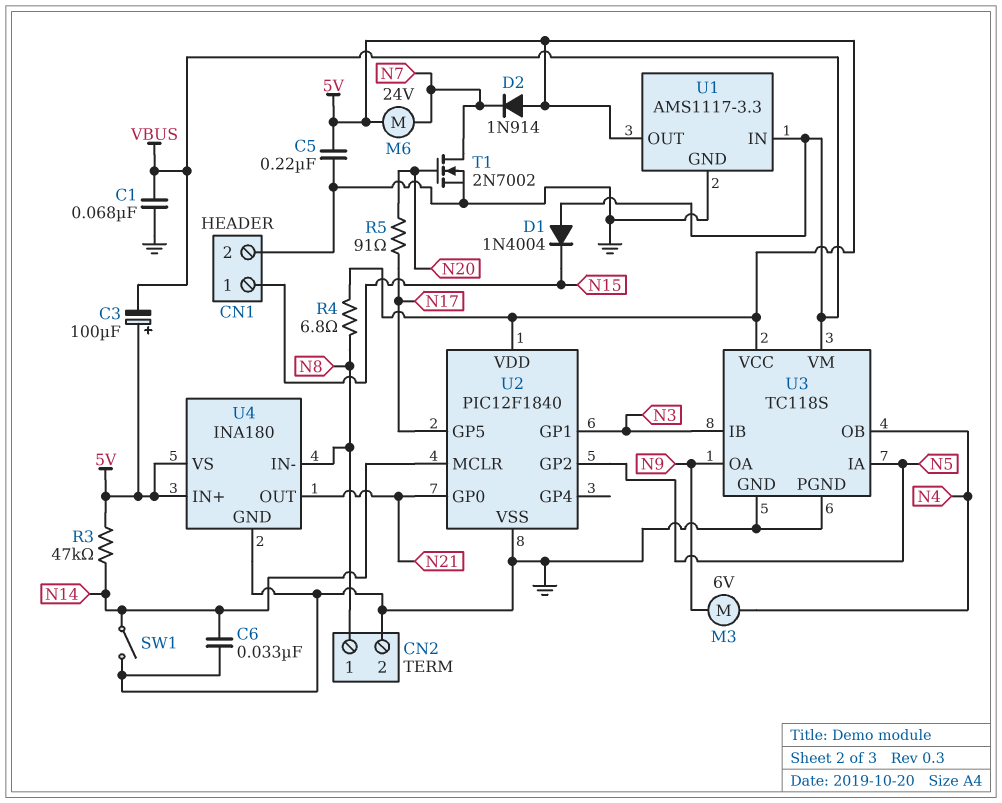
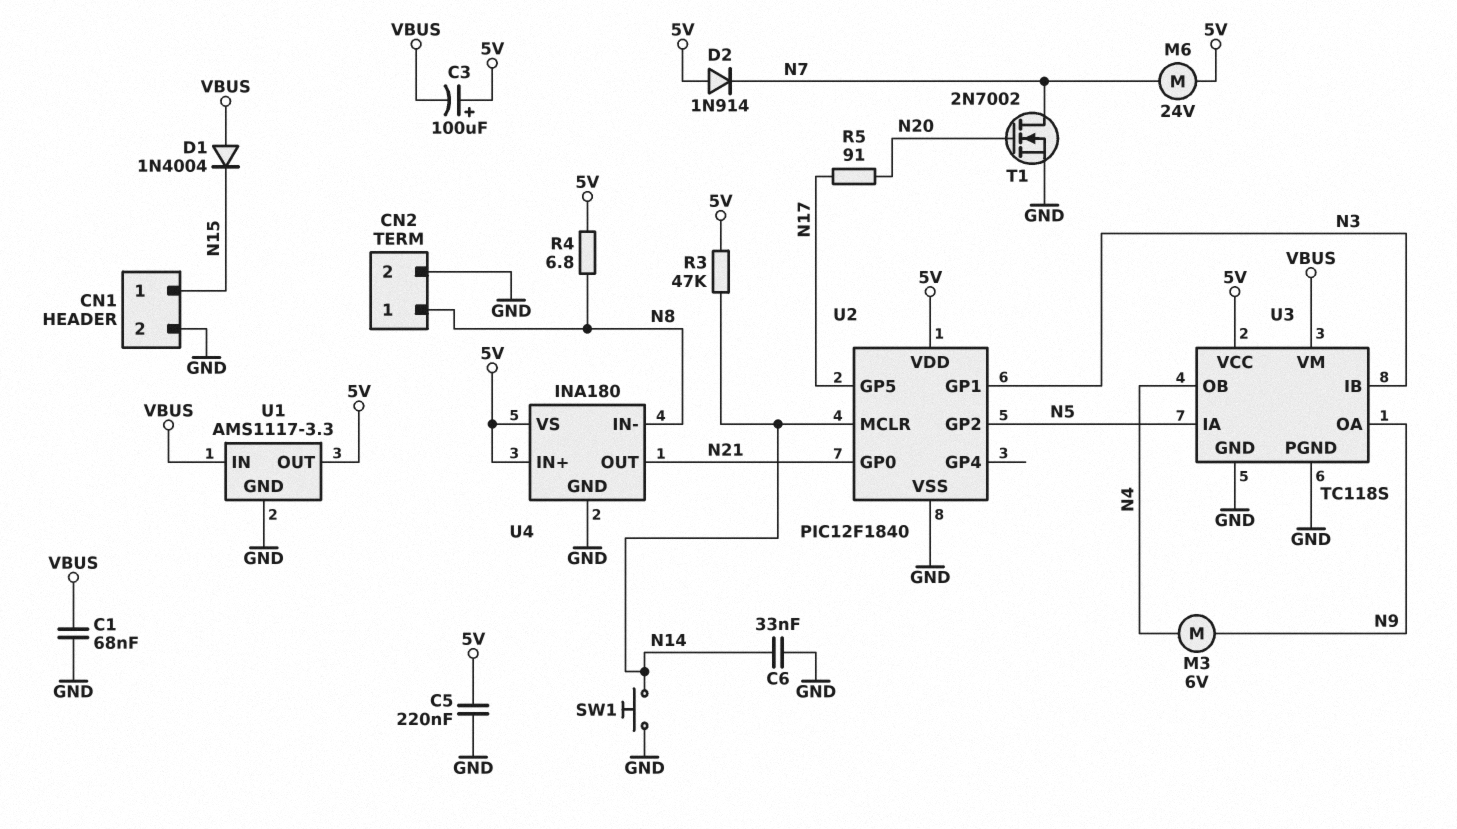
SW1: switch (GND, N14) -> button (GND, N14)

